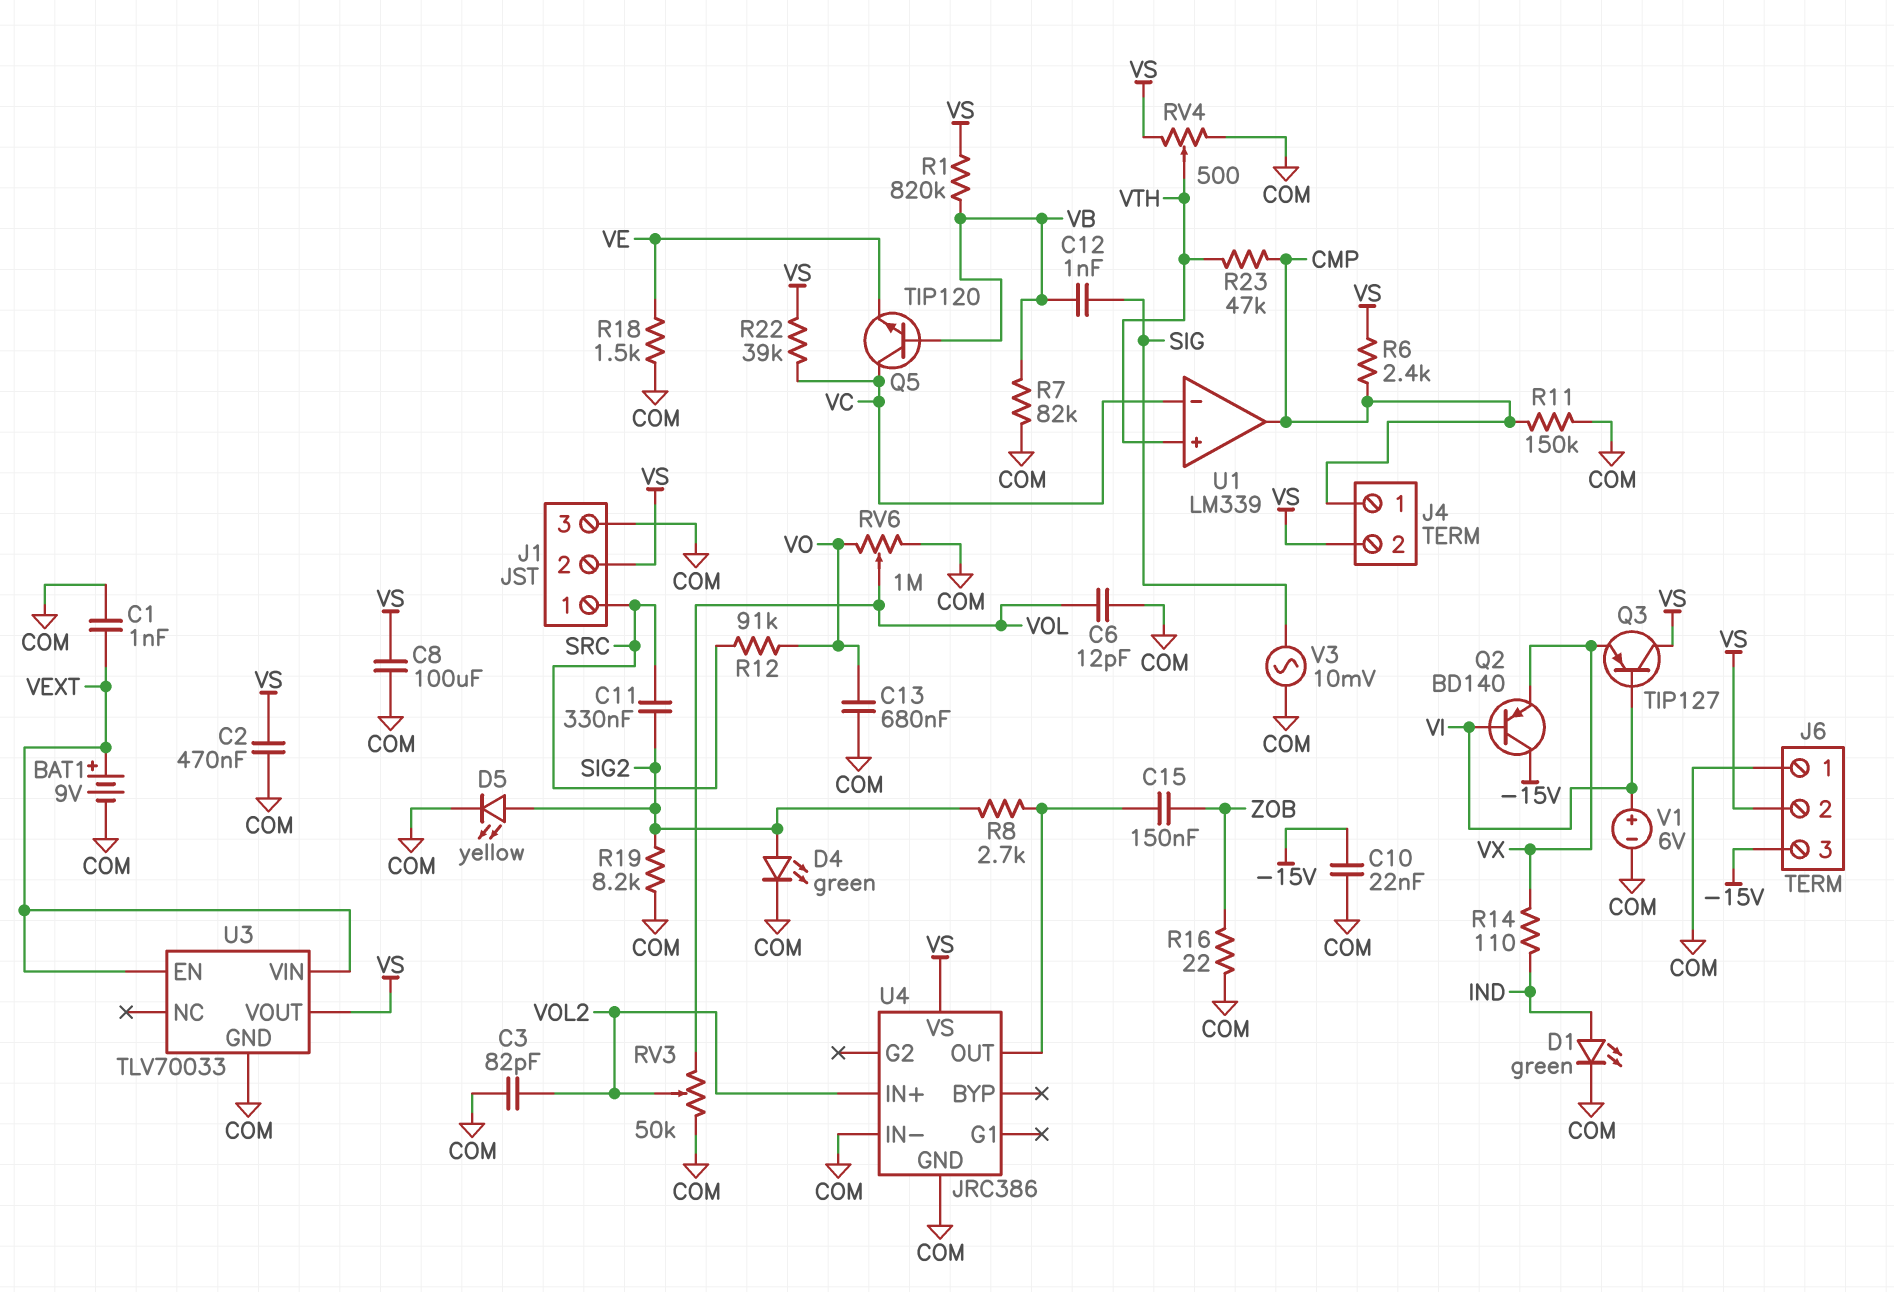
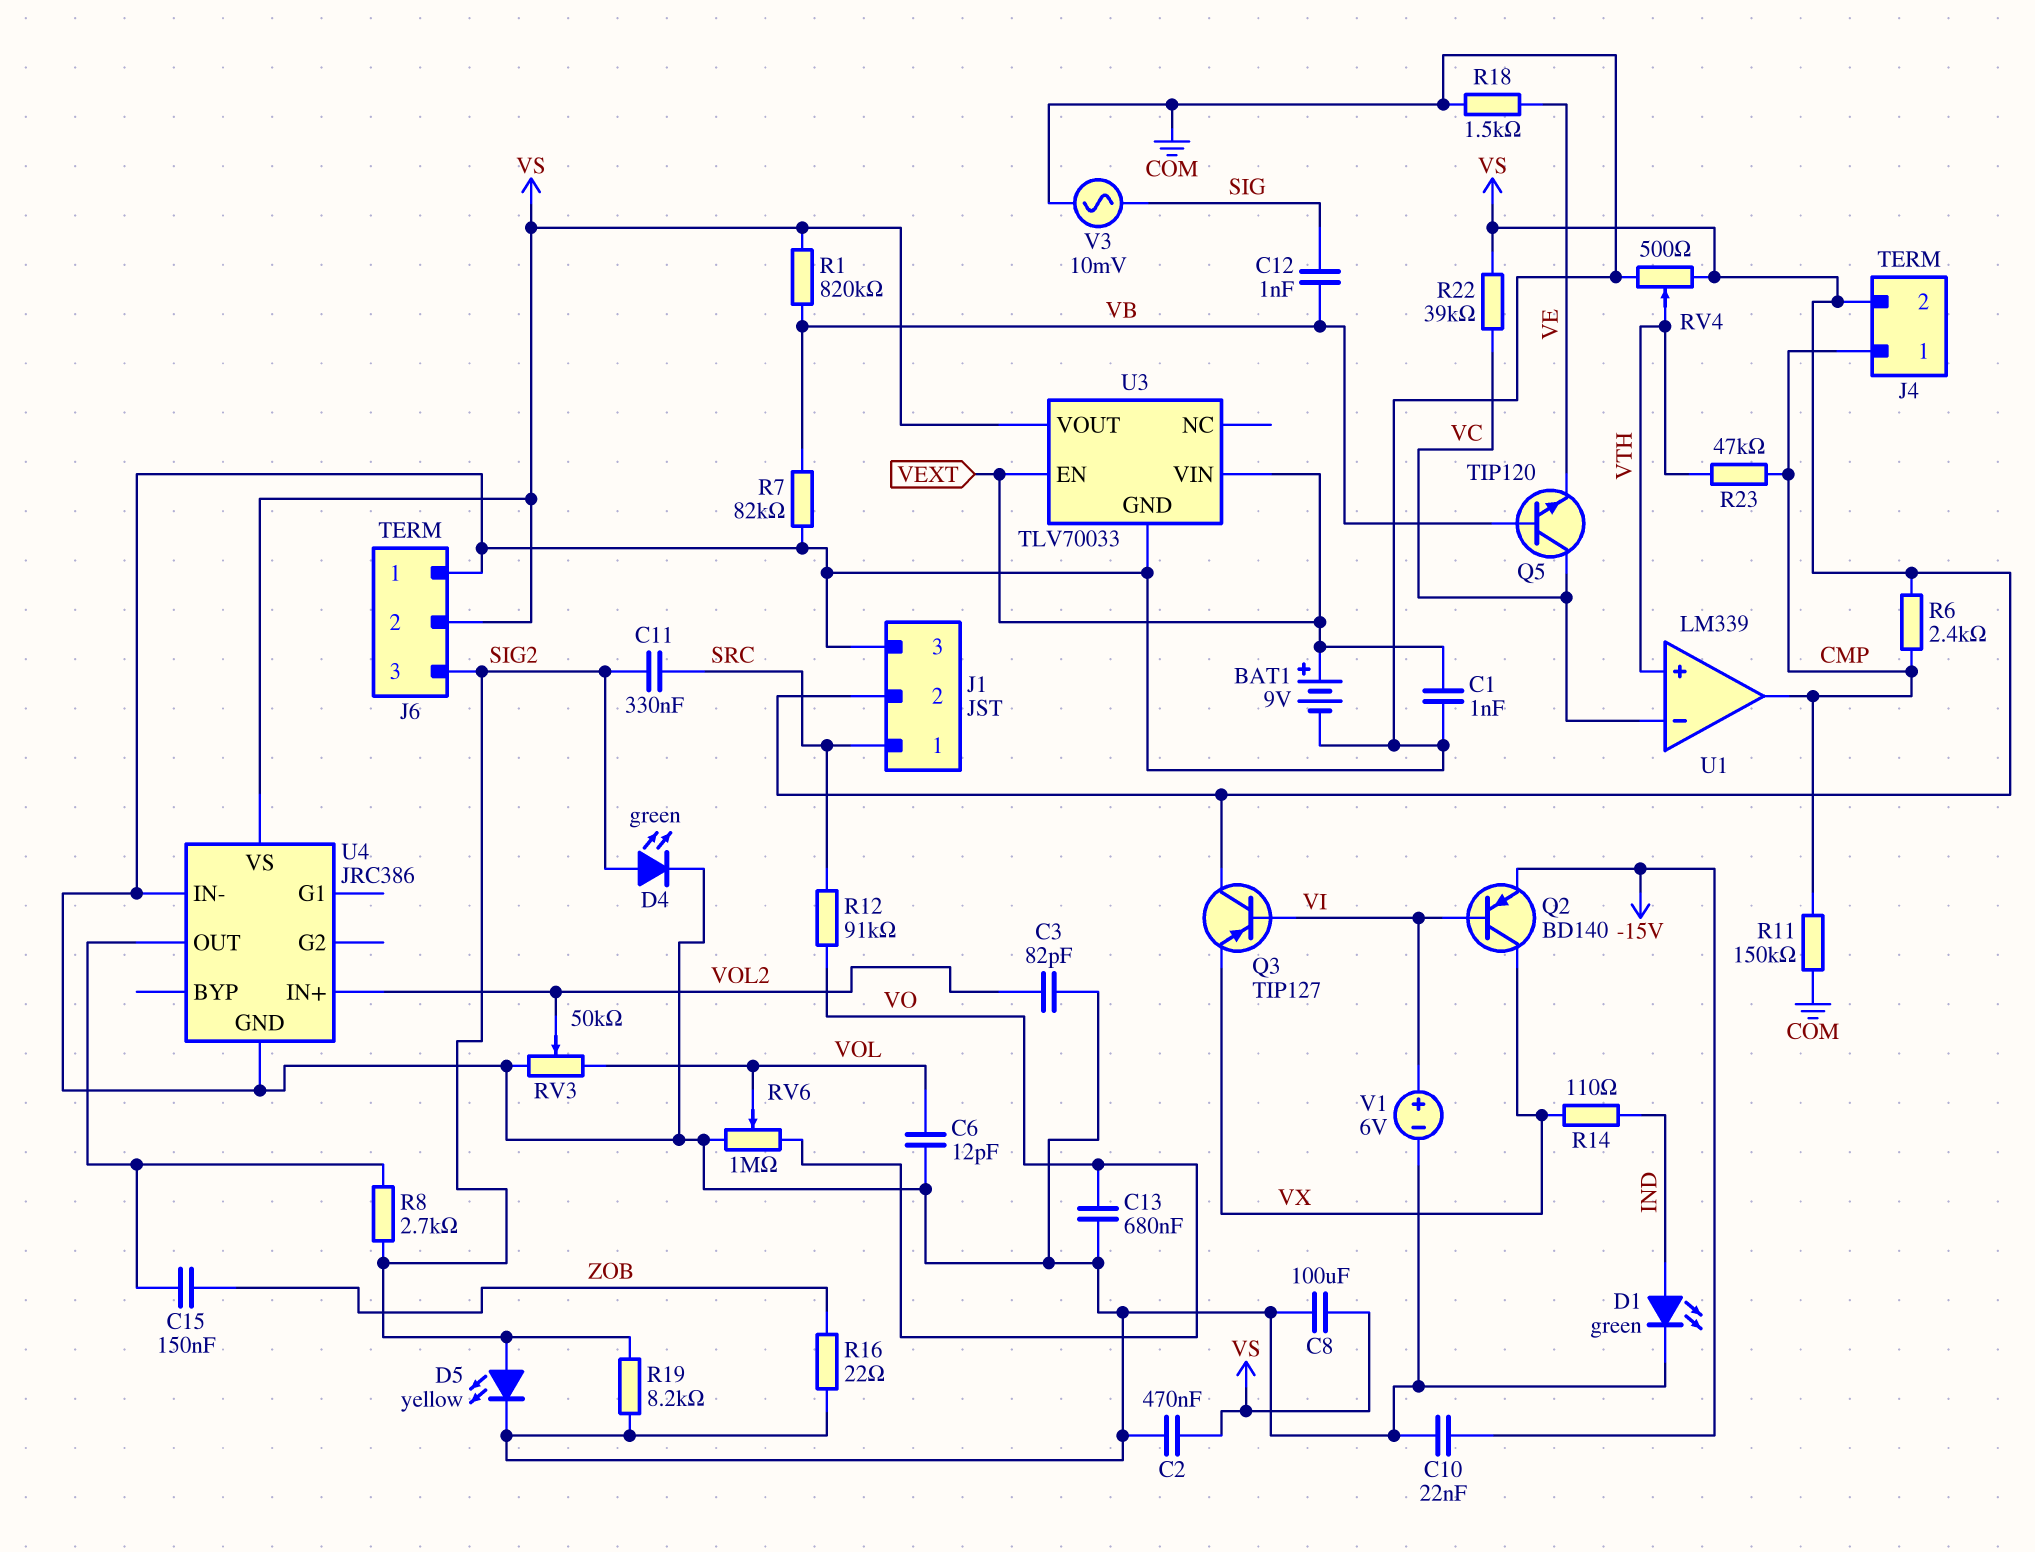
J6 pin 3: -15V -> SIG2
Q2: PNP BD140 (B VI, C -15V, E VX) -> PNP BD140 (B VI, C VX, E -15V)

